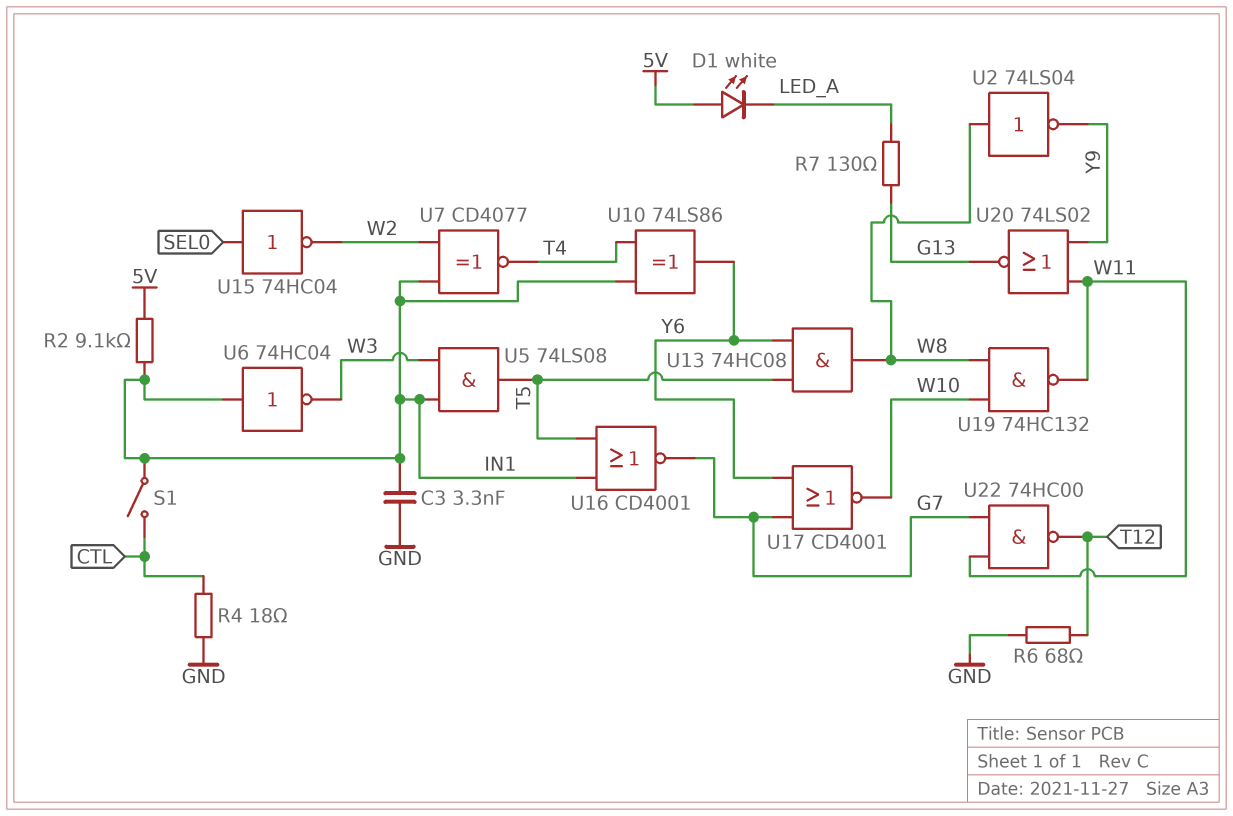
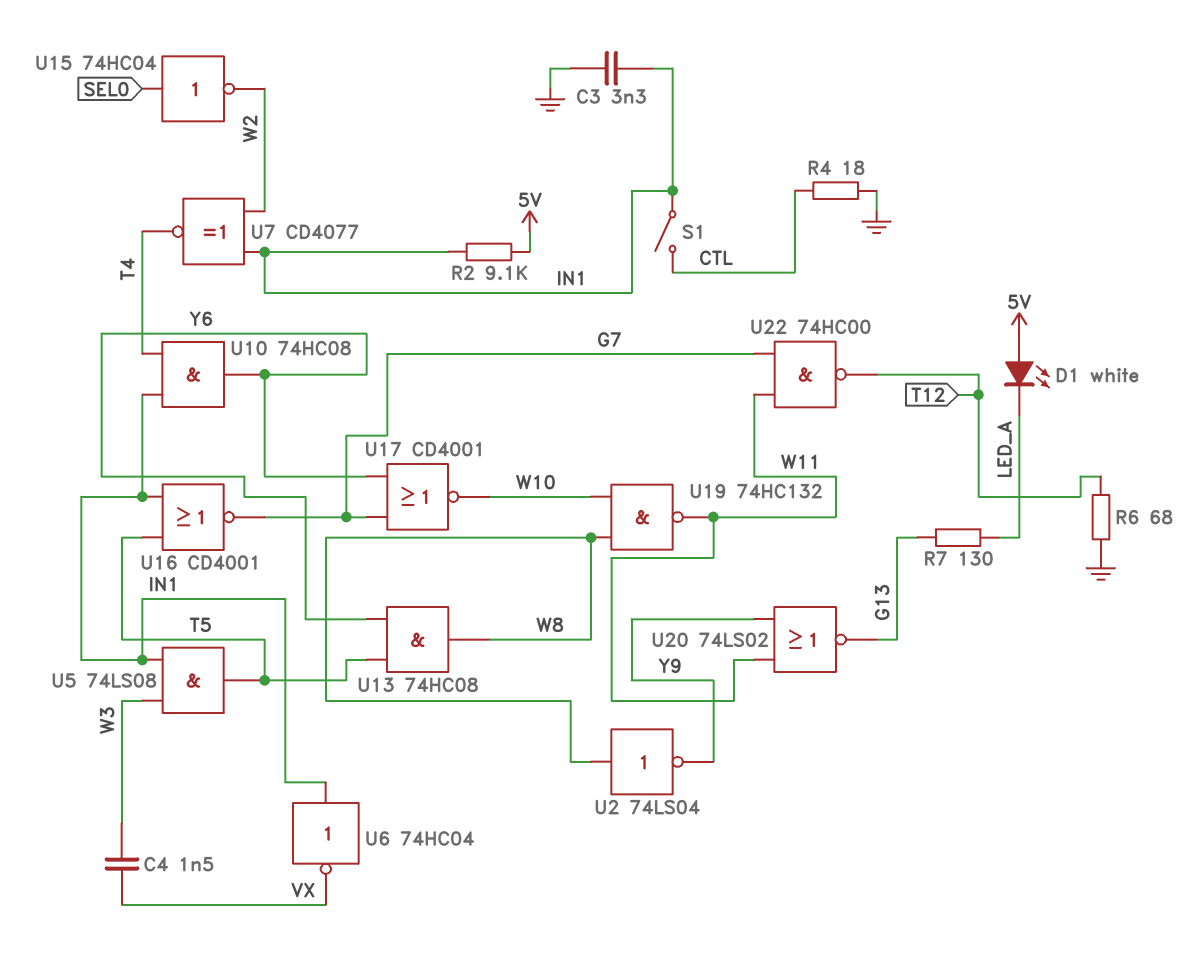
C4: none -> 1.5nF (VX, W3)
U6: NOT 74HC04 (in IN1, out W3) -> NOT 74HC04 (in IN1, out VX)
U10: XOR 74LS86 (in IN1, in T4, out Y6) -> AND 74HC08 (in IN1, in T4, out Y6)

